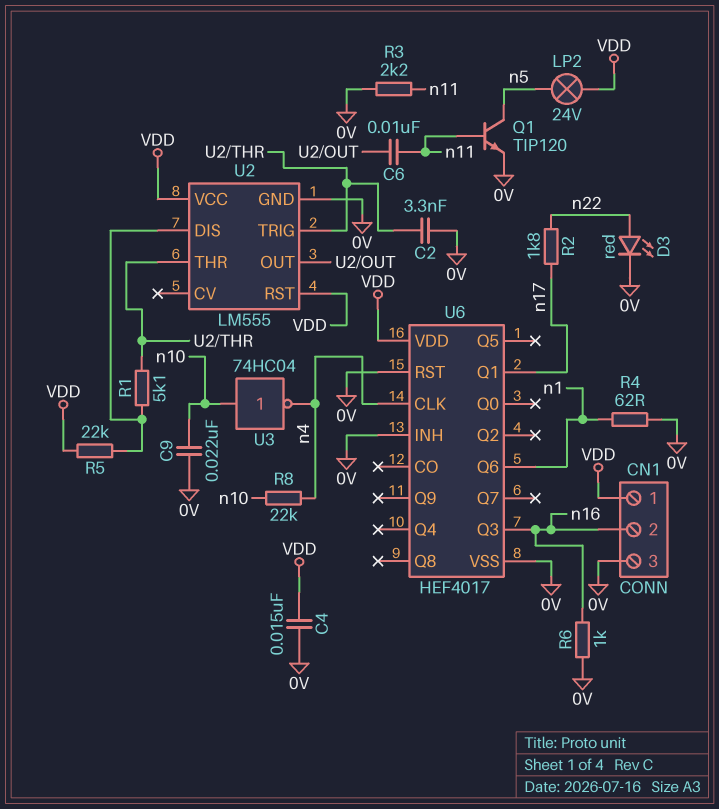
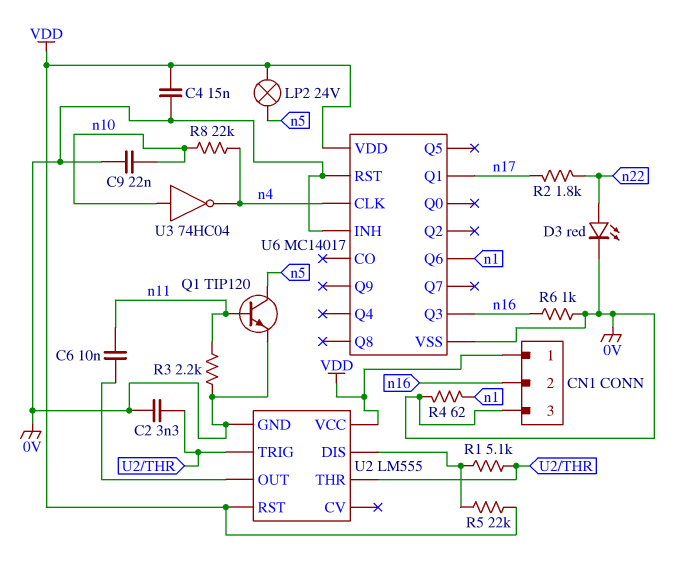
U6: HEF4017 -> MC14017

